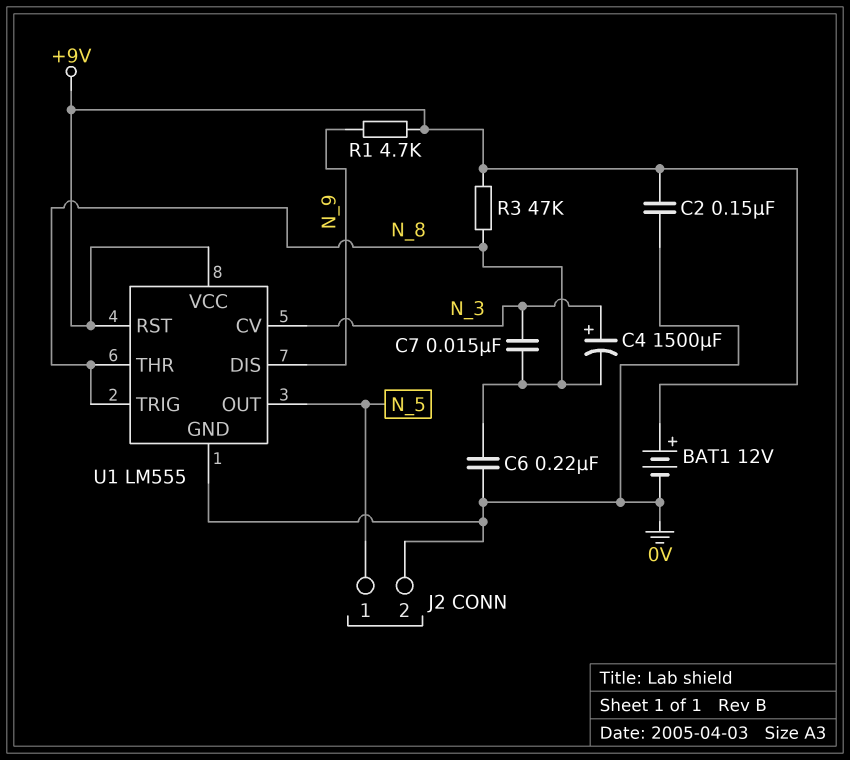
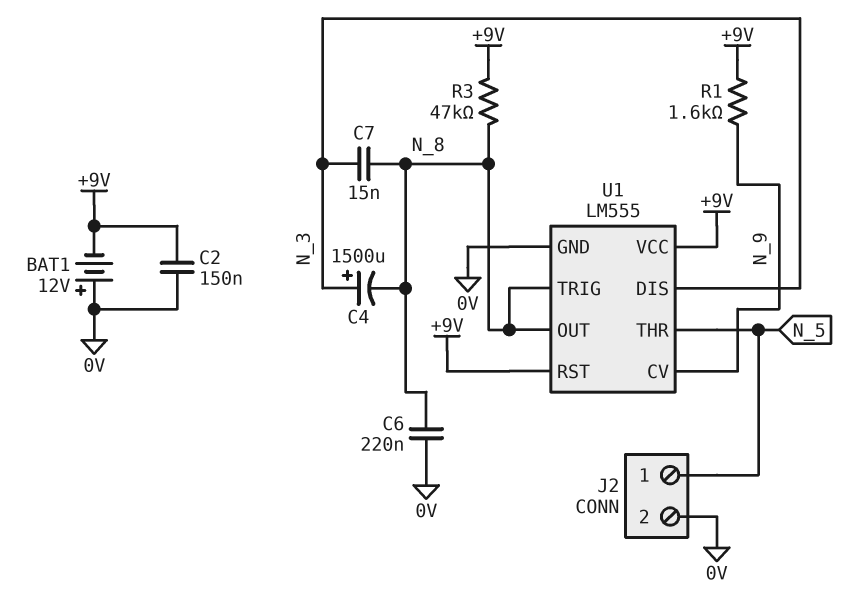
BAT1: 12V (plus +9V, minus 0V) -> 12V (plus 0V, minus +9V)
R1: 4.7k (+9V, N_9) -> 1.6k (+9V, N_9)
U1 pin CV: N_3 -> N_9
U1 pin DIS: N_9 -> N_3
U1 pin OUT: N_5 -> N_8
U1 pin THR: N_8 -> N_5

